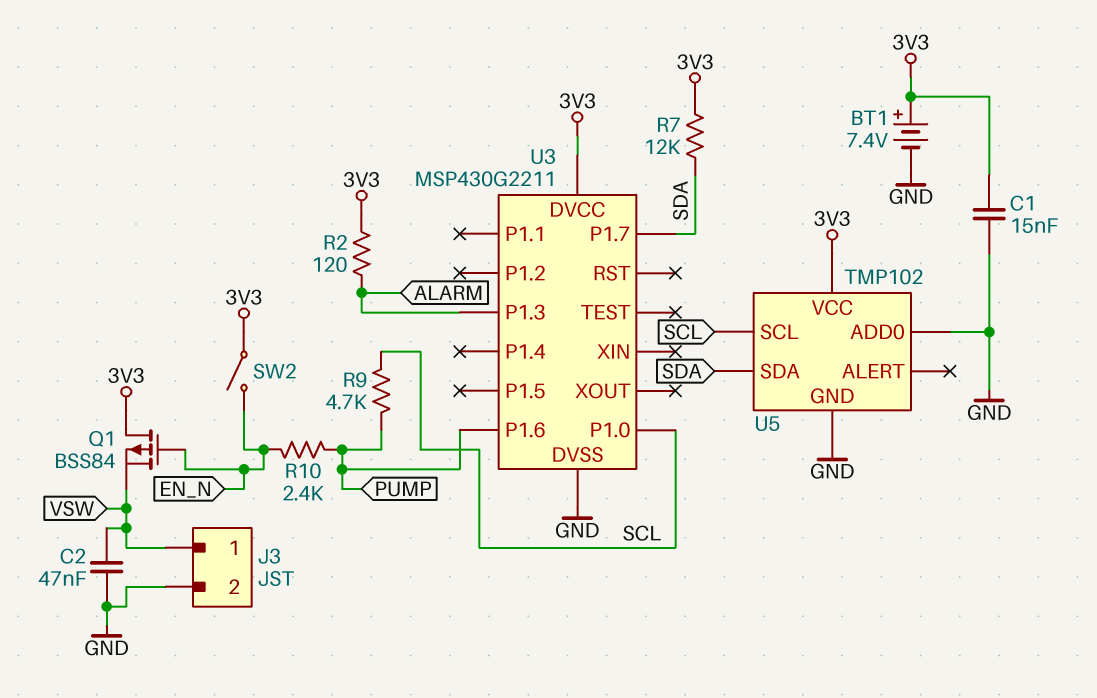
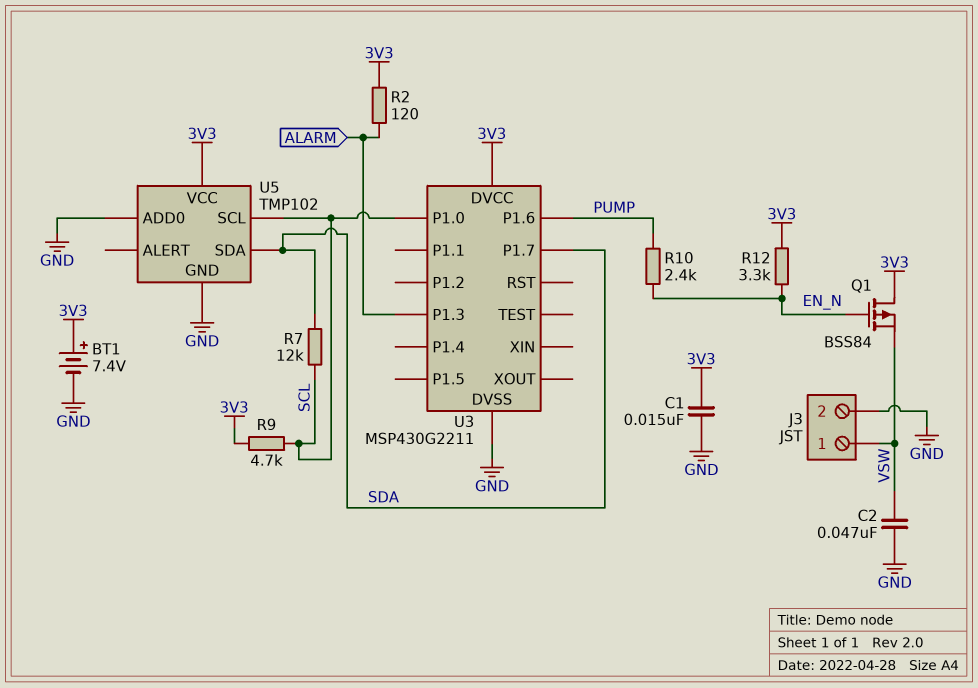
R7: 12k (3V3, SDA) -> 12k (SCL, SDA)
R9: 4.7k (PUMP, SCL) -> 4.7k (3V3, SCL)
R12: none -> 3.3k (3V3, EN_N)
SW2: switch (3V3, EN_N) -> none

